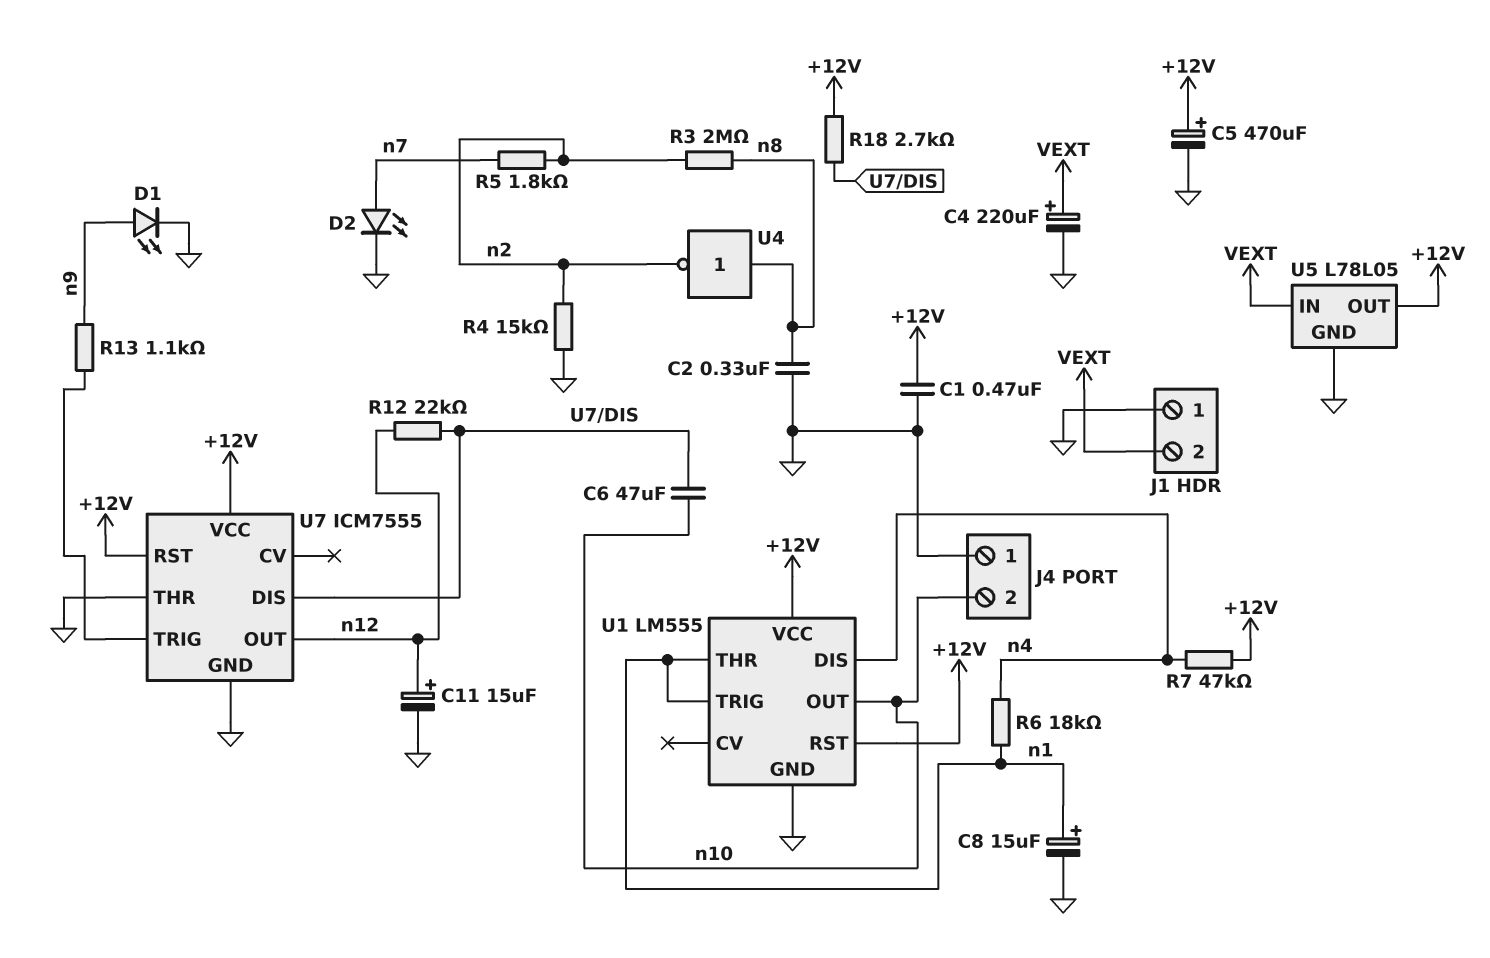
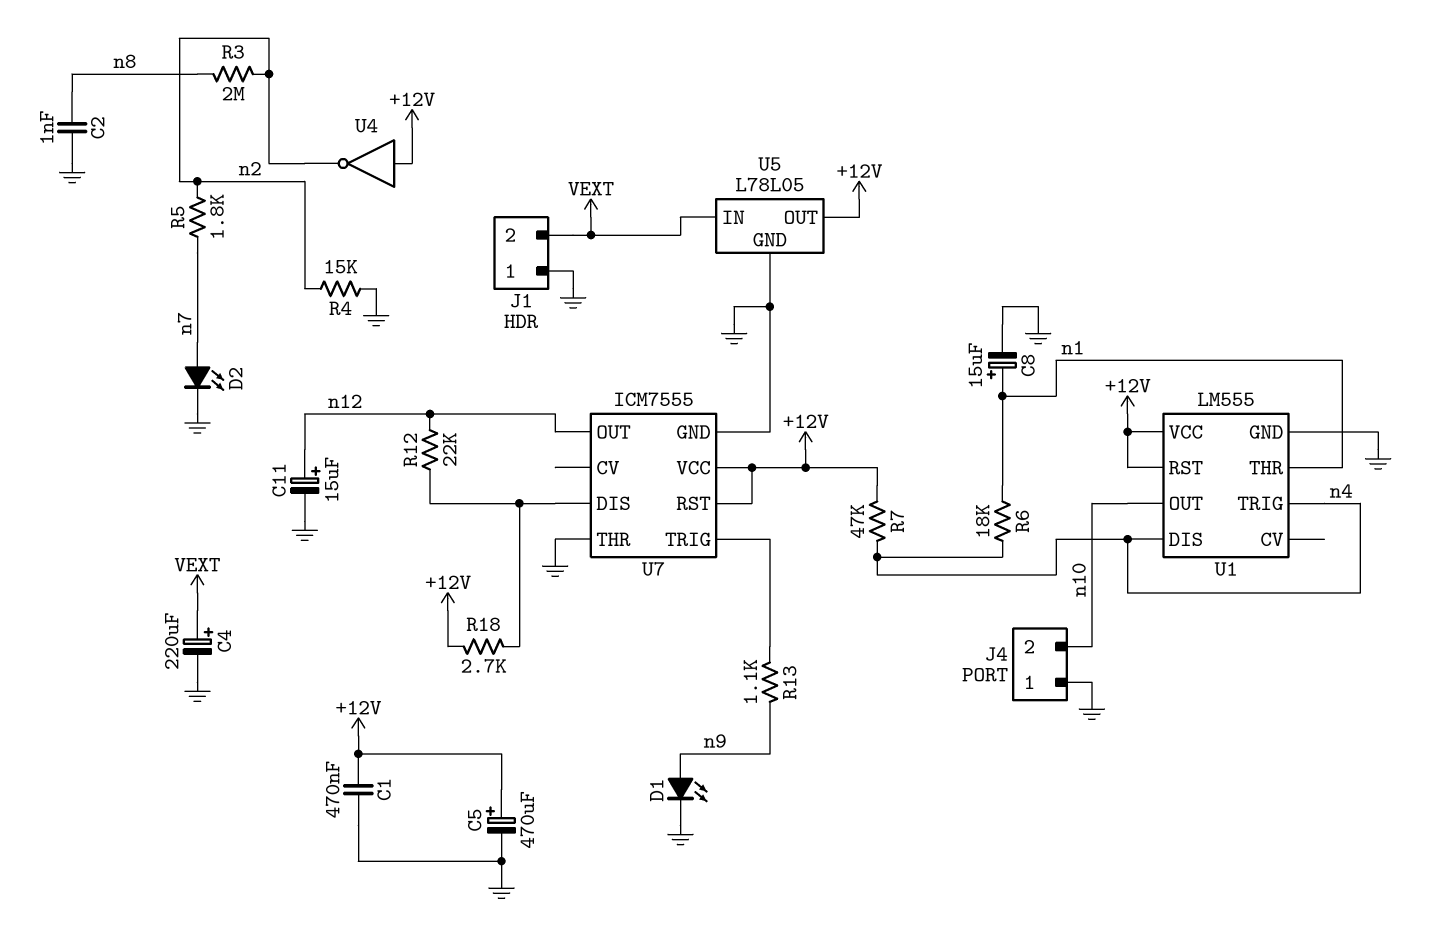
C2: 330nF (GND, n8) -> 1nF (GND, n8)
C6: 47uF (U7/DIS, n10) -> none
U1 pin TRIG: n1 -> n4
U4: NOT (in n8, out n2) -> NOT (in +12V, out n2)

